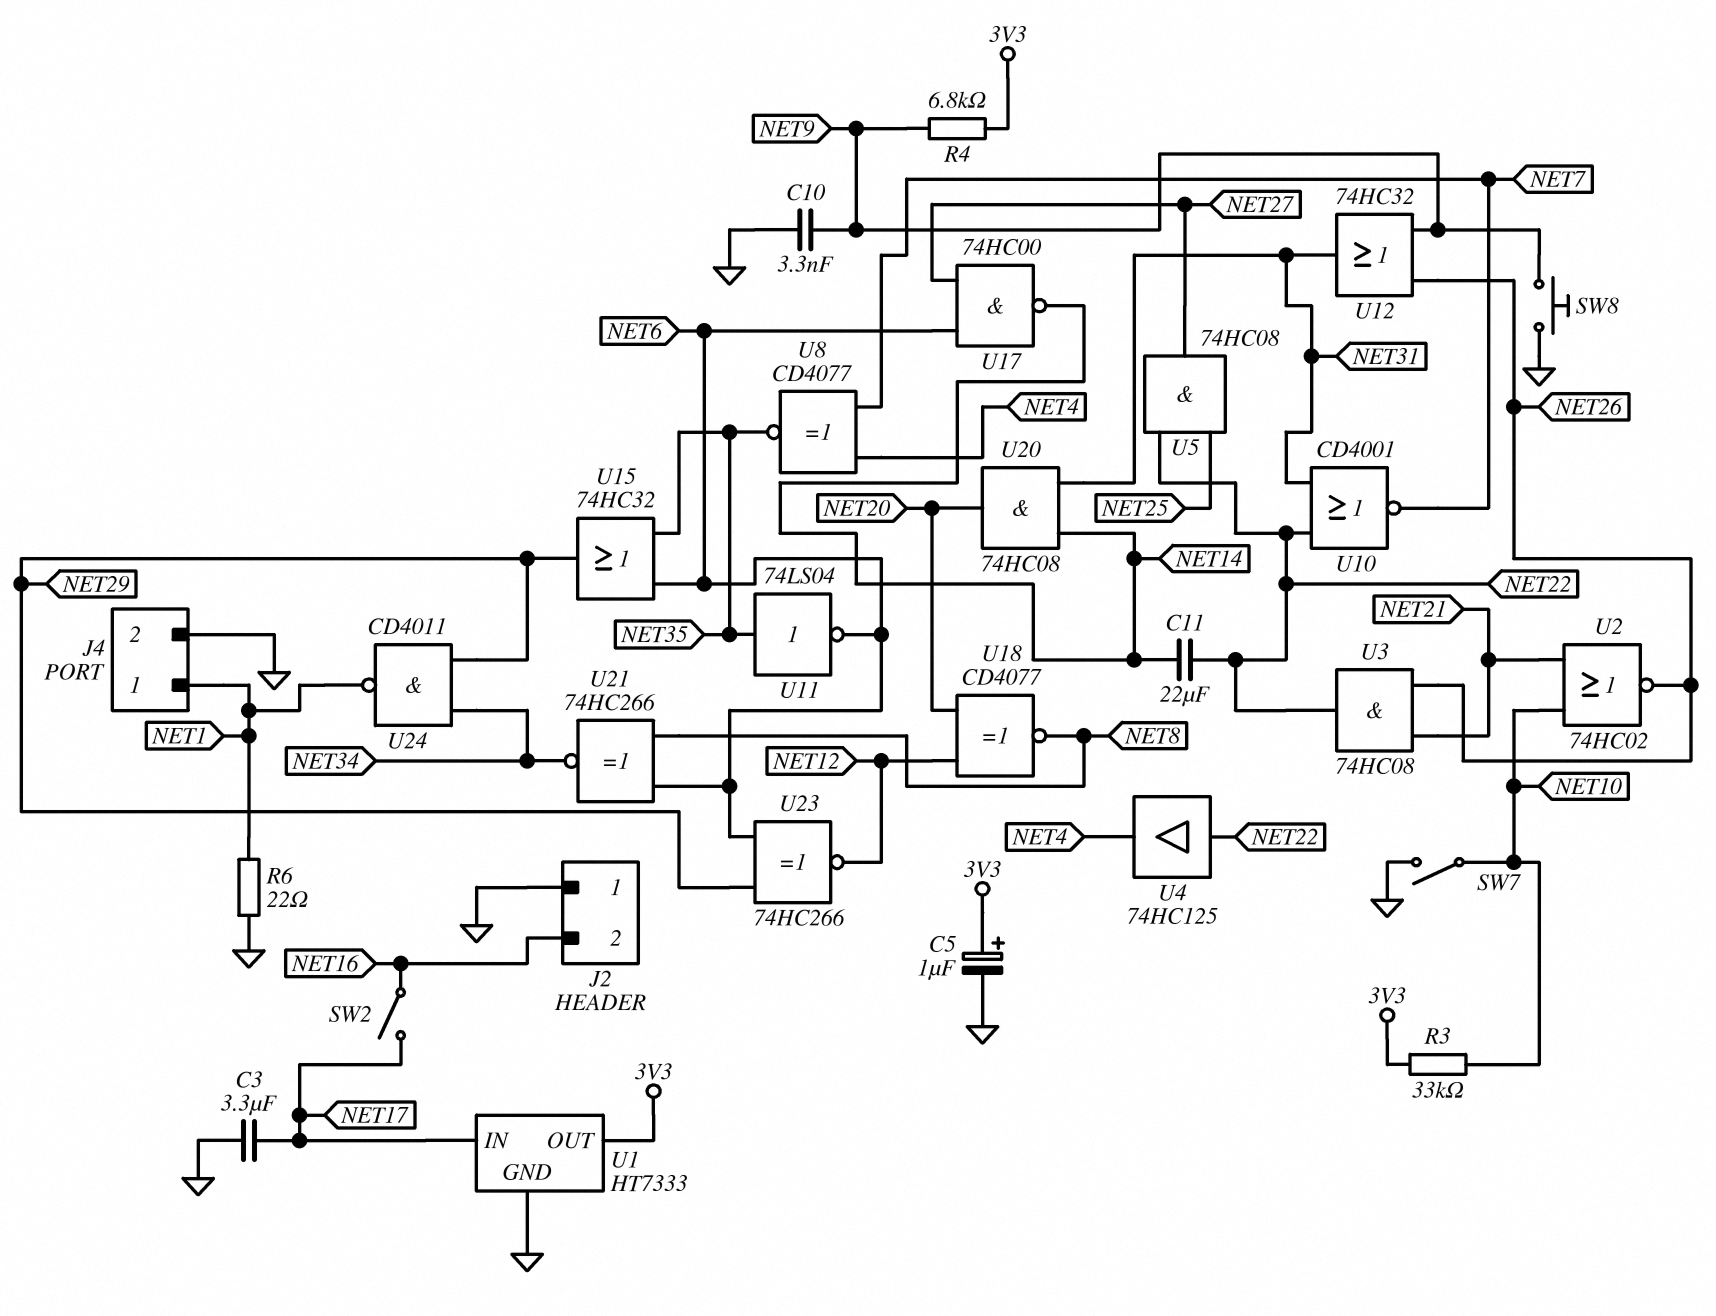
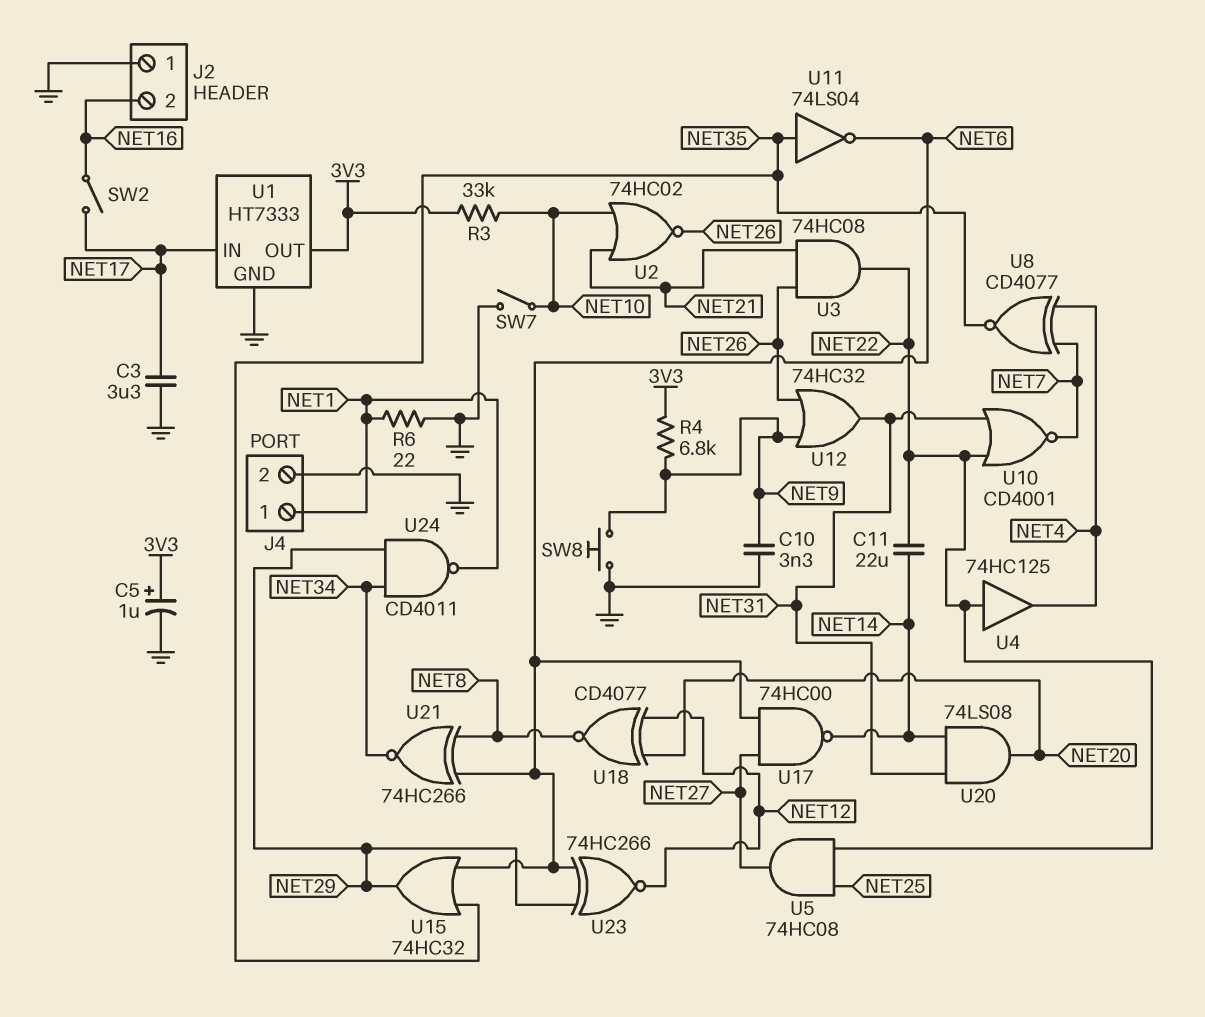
U20: AND 74HC08 (in NET14, in NET31, out NET20) -> AND 74LS08 (in NET14, in NET31, out NET20)

